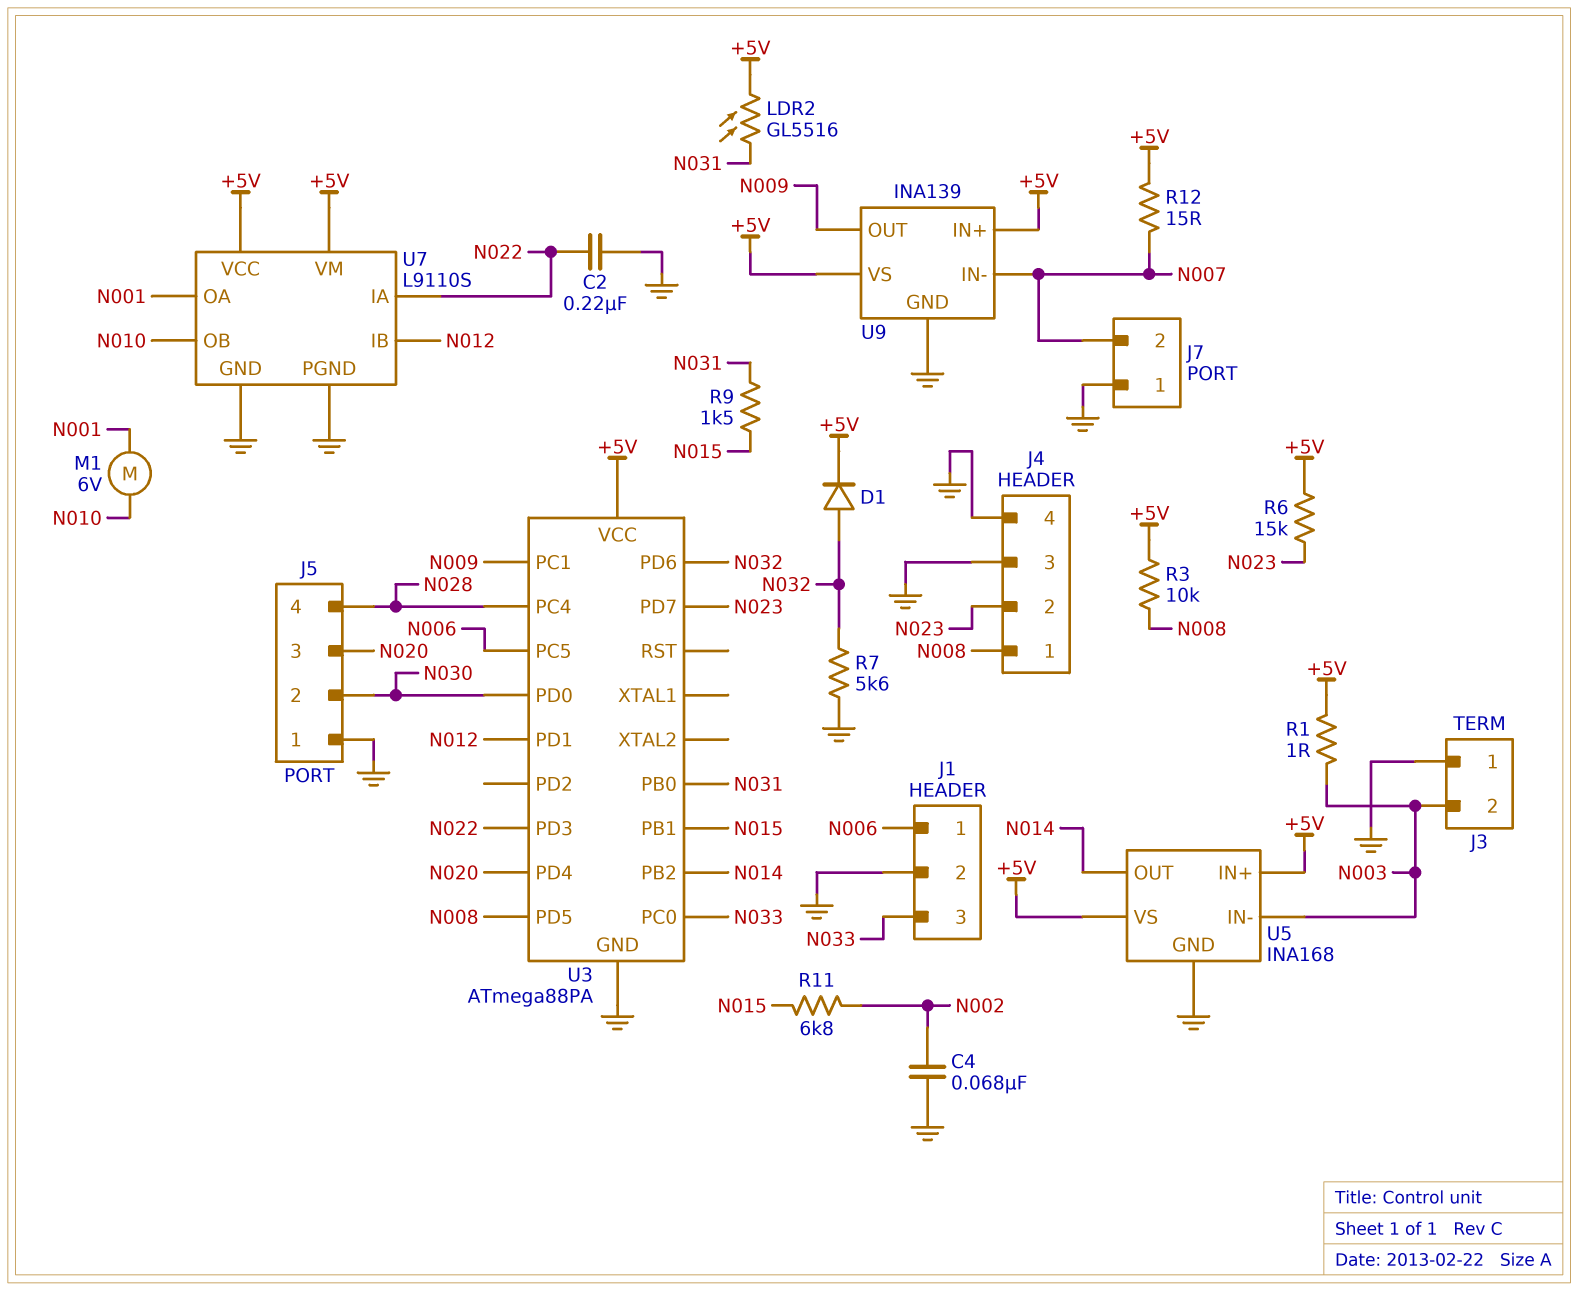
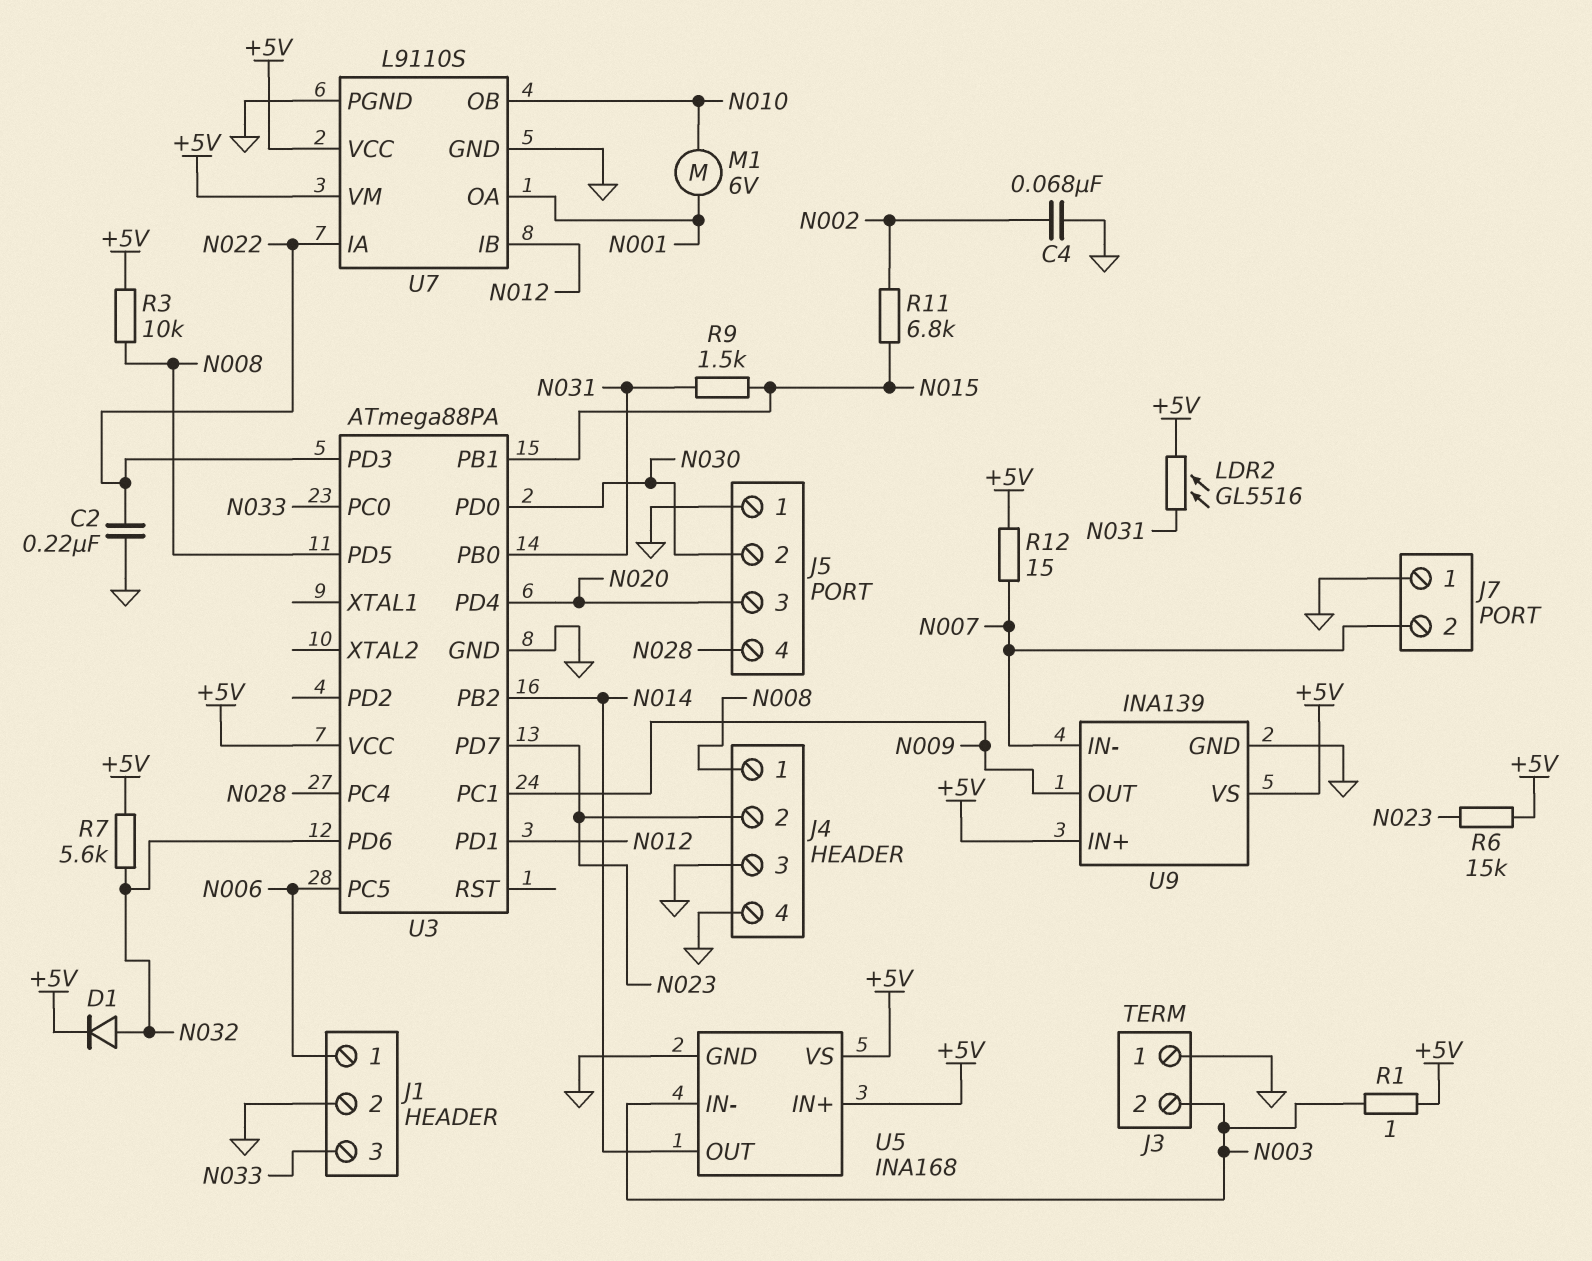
R7: 5.6k (GND, N032) -> 5.6k (+5V, N032)

